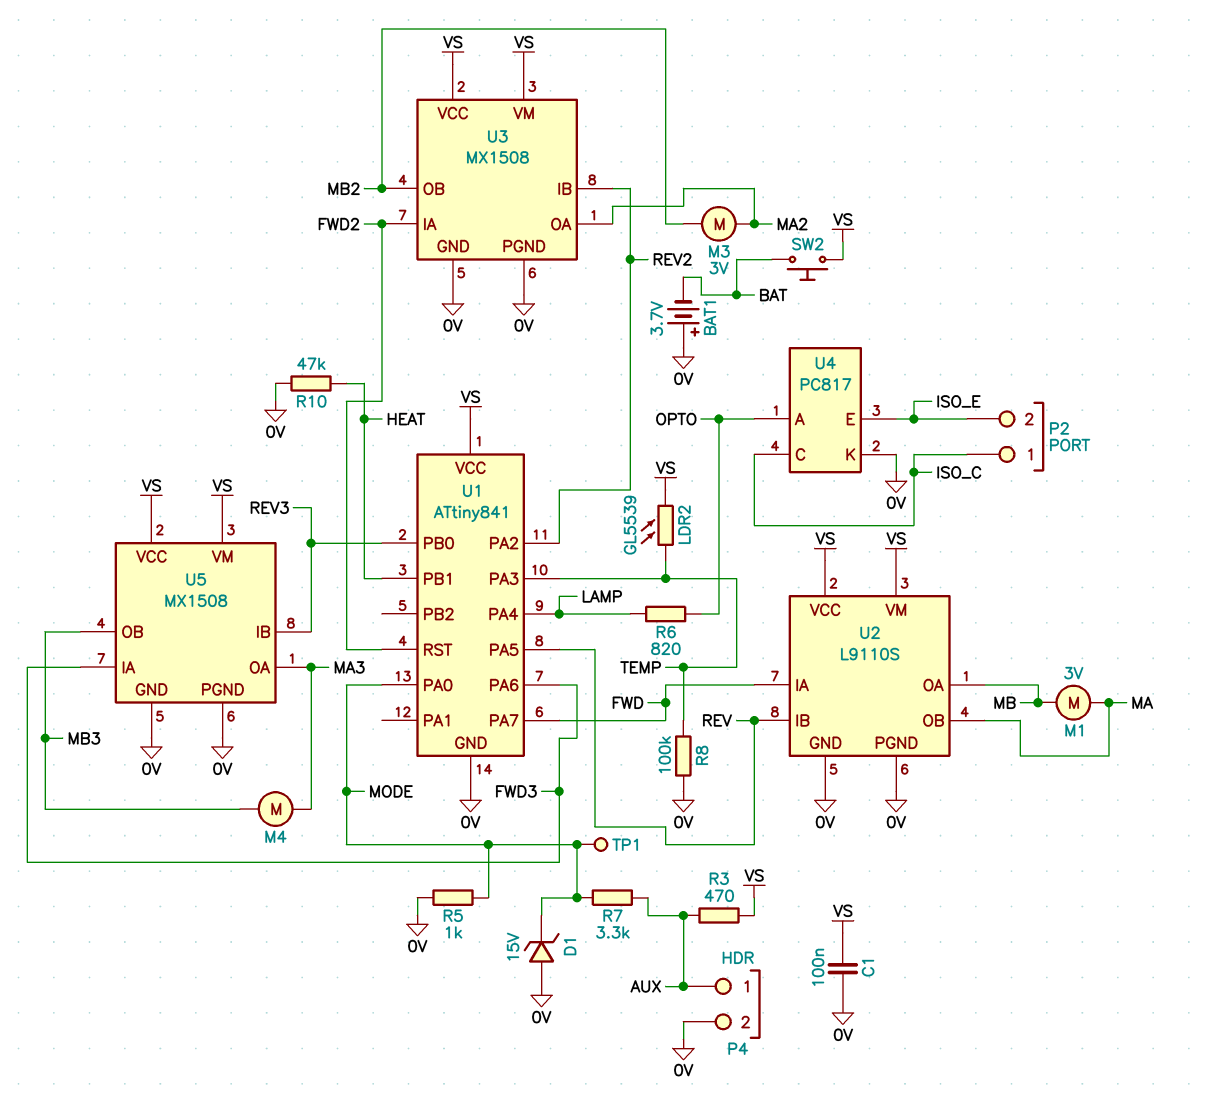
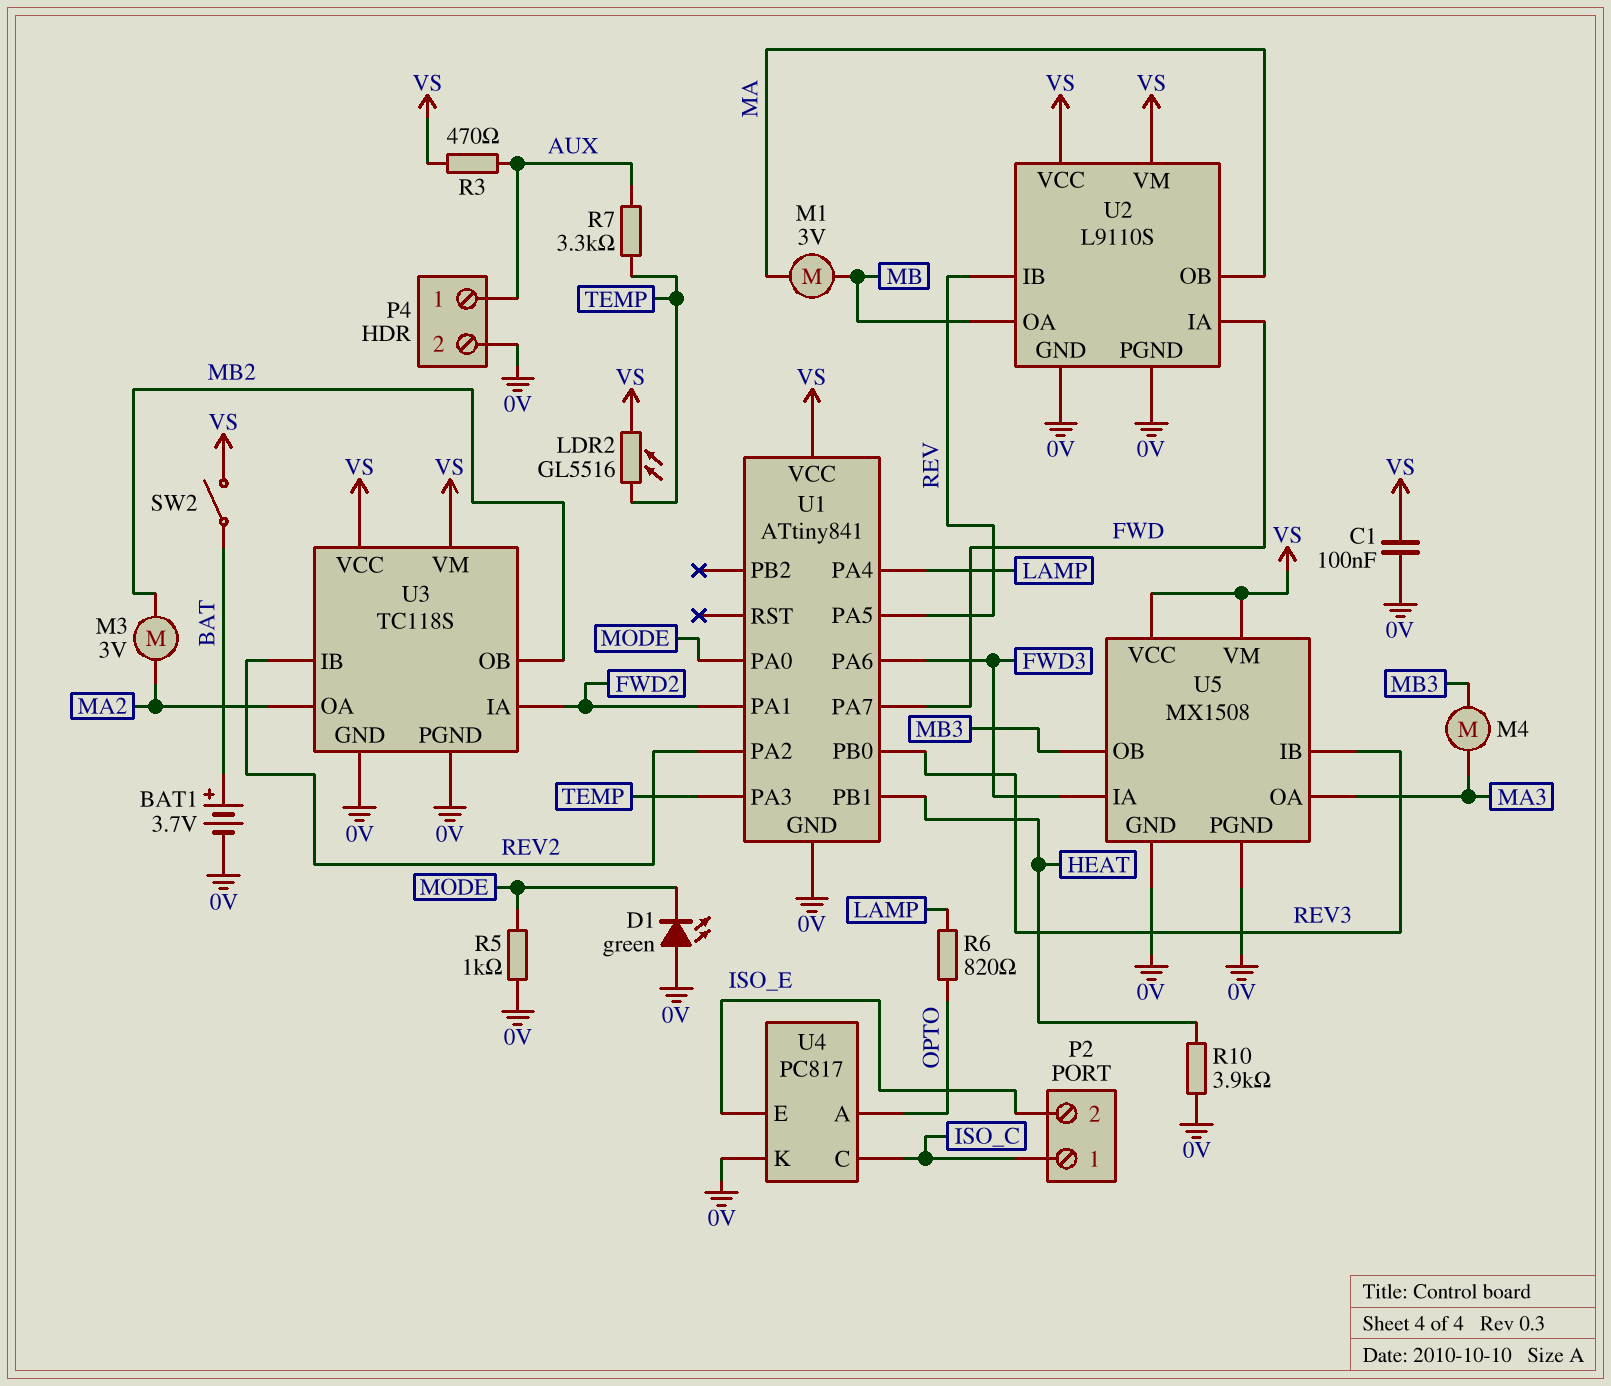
BAT1: 3.7V (plus 0V, minus BAT) -> 3.7V (plus BAT, minus 0V)
D1: zener 15V (A 0V, K MODE) -> LED green (A 0V, K MODE)
LDR2: GL5539 (TEMP, VS) -> GL5516 (TEMP, VS)
R7: 3.3k (AUX, MODE) -> 3.3k (AUX, TEMP)
R8: 100k (0V, TEMP) -> none
R10: 47k (0V, HEAT) -> 3.9k (0V, HEAT)
SW2: button (BAT, VS) -> switch (BAT, VS)
TP1: test point (MODE) -> none
U1 pin PA1: none -> FWD2
U1 pin RST: FWD2 -> none
U3: MX1508 -> TC118S

